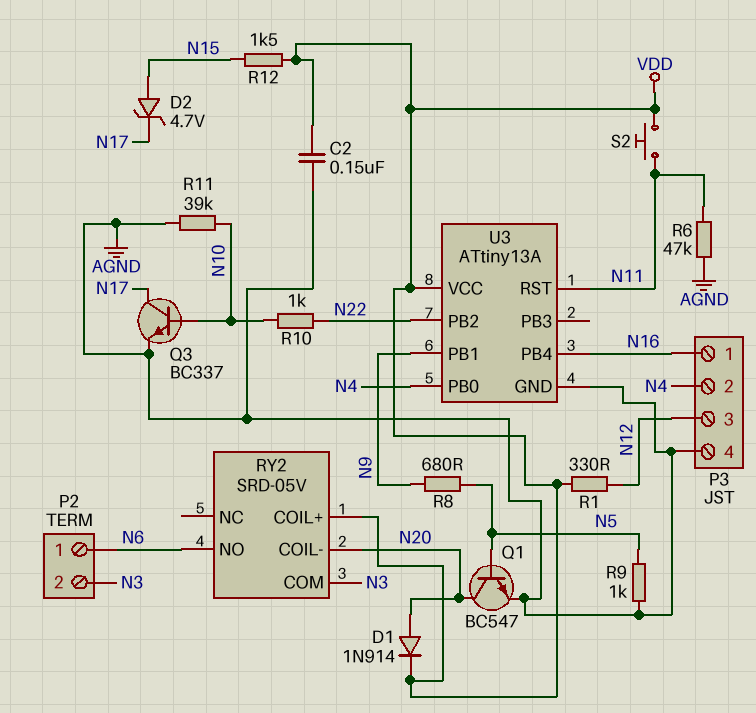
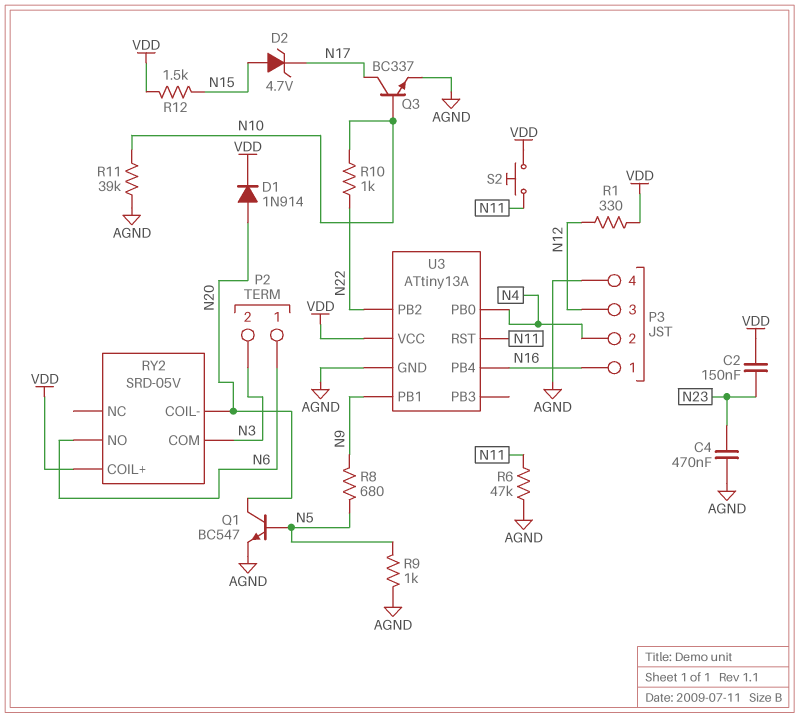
C2: 150nF (AGND, VDD) -> 150nF (N23, VDD)
C4: none -> 470nF (AGND, N23)

